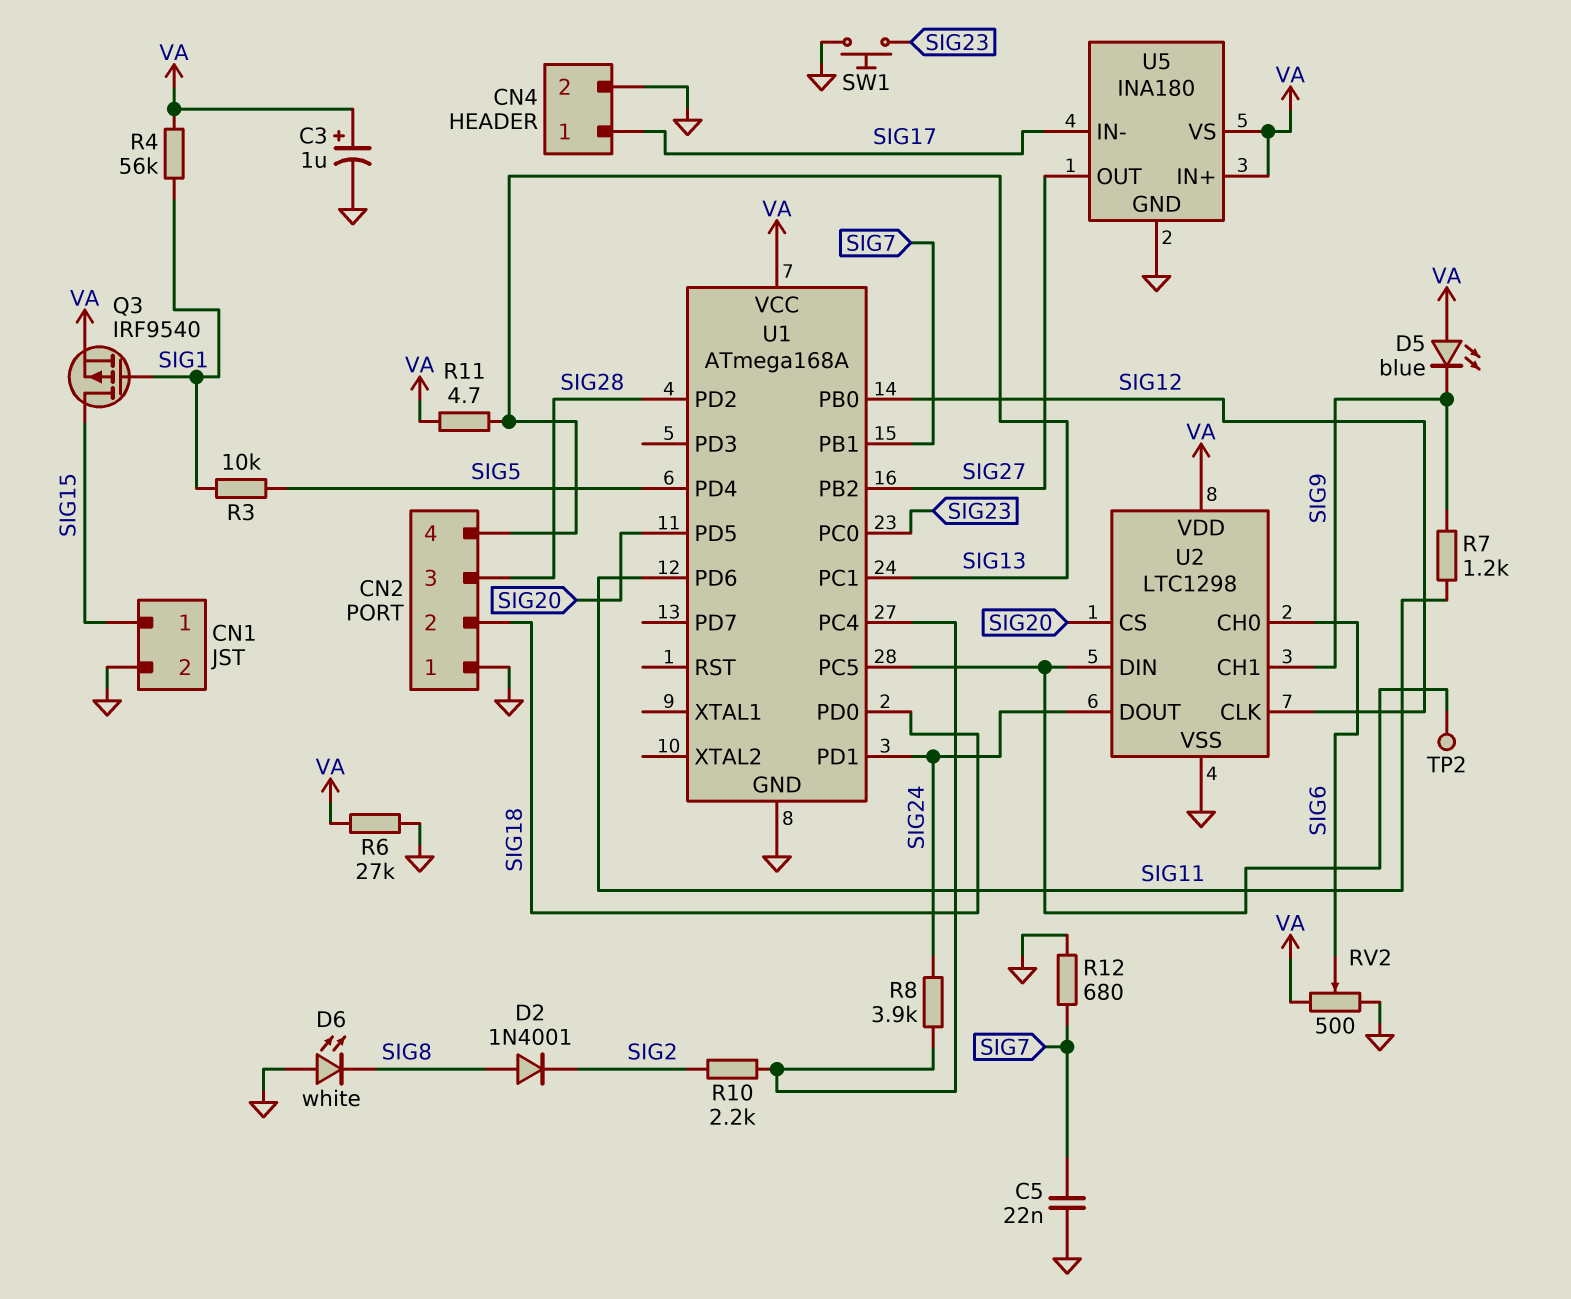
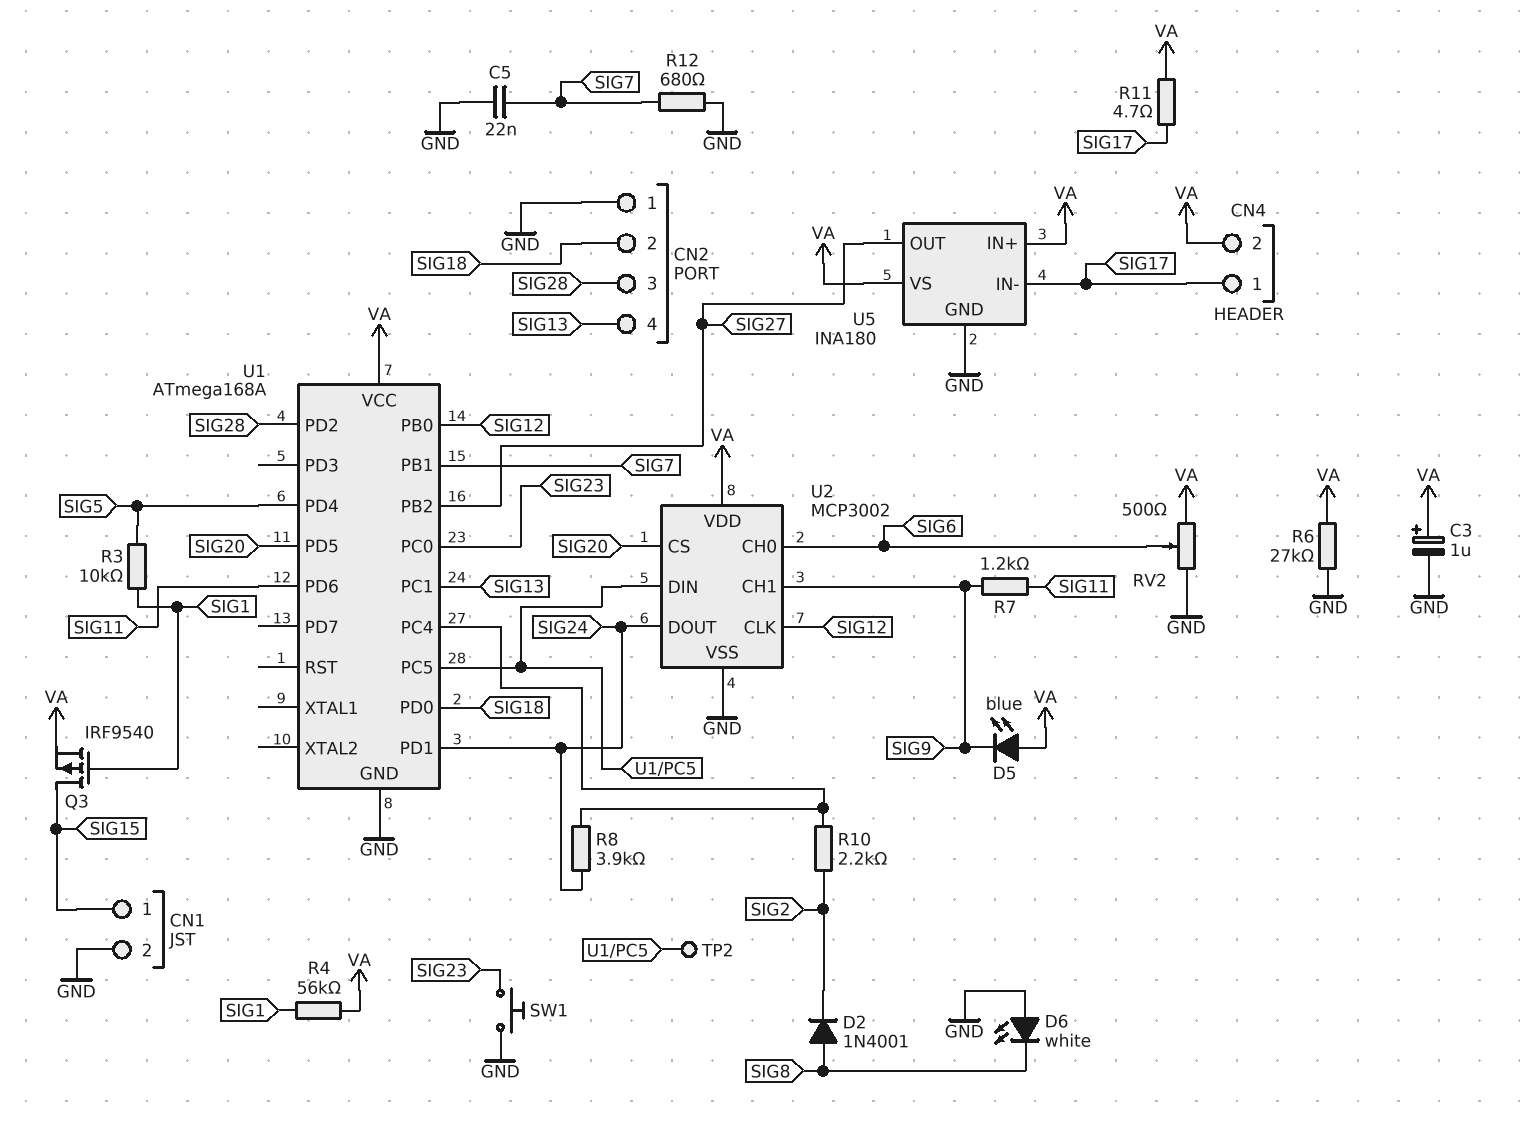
CN4 pin 2: GND -> VA
R11: 4.7 (SIG13, VA) -> 4.7 (SIG17, VA)
U2: LTC1298 -> MCP3002

